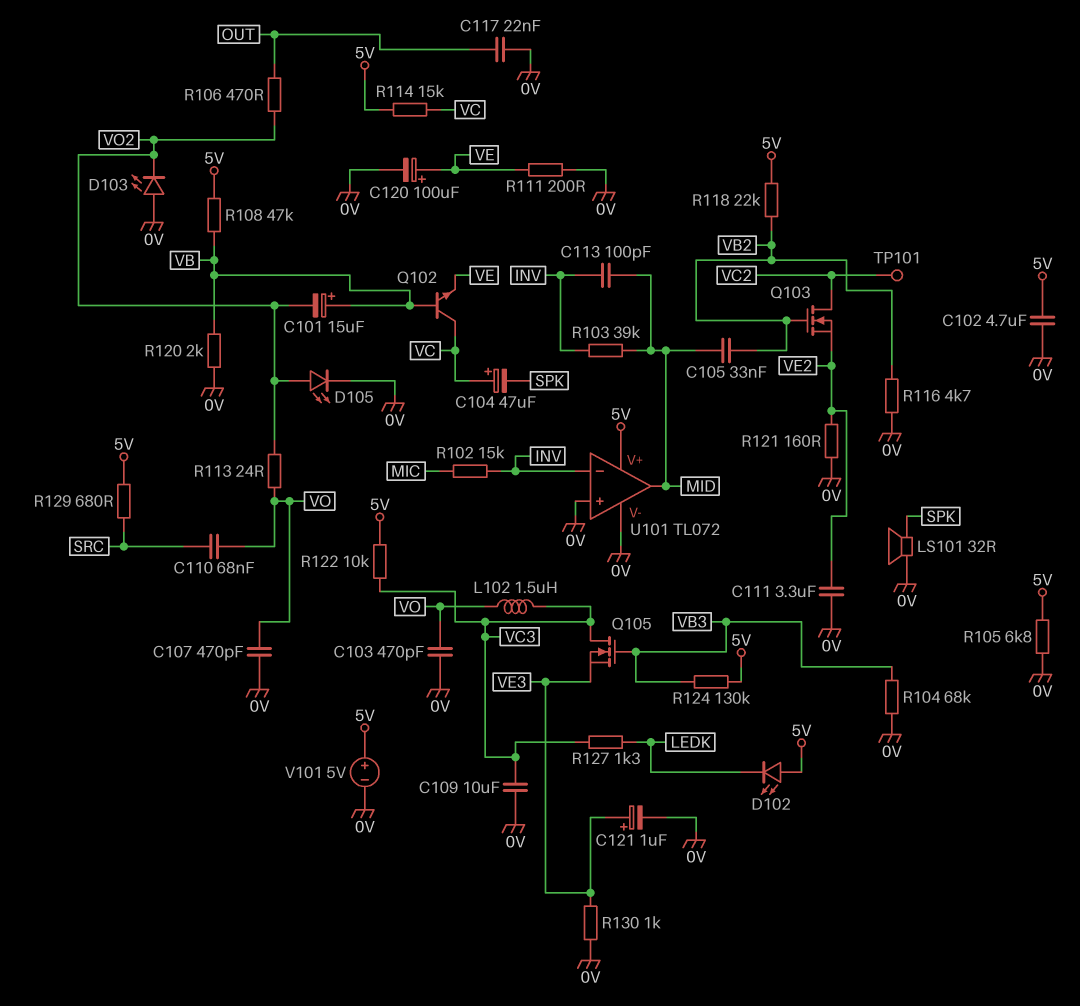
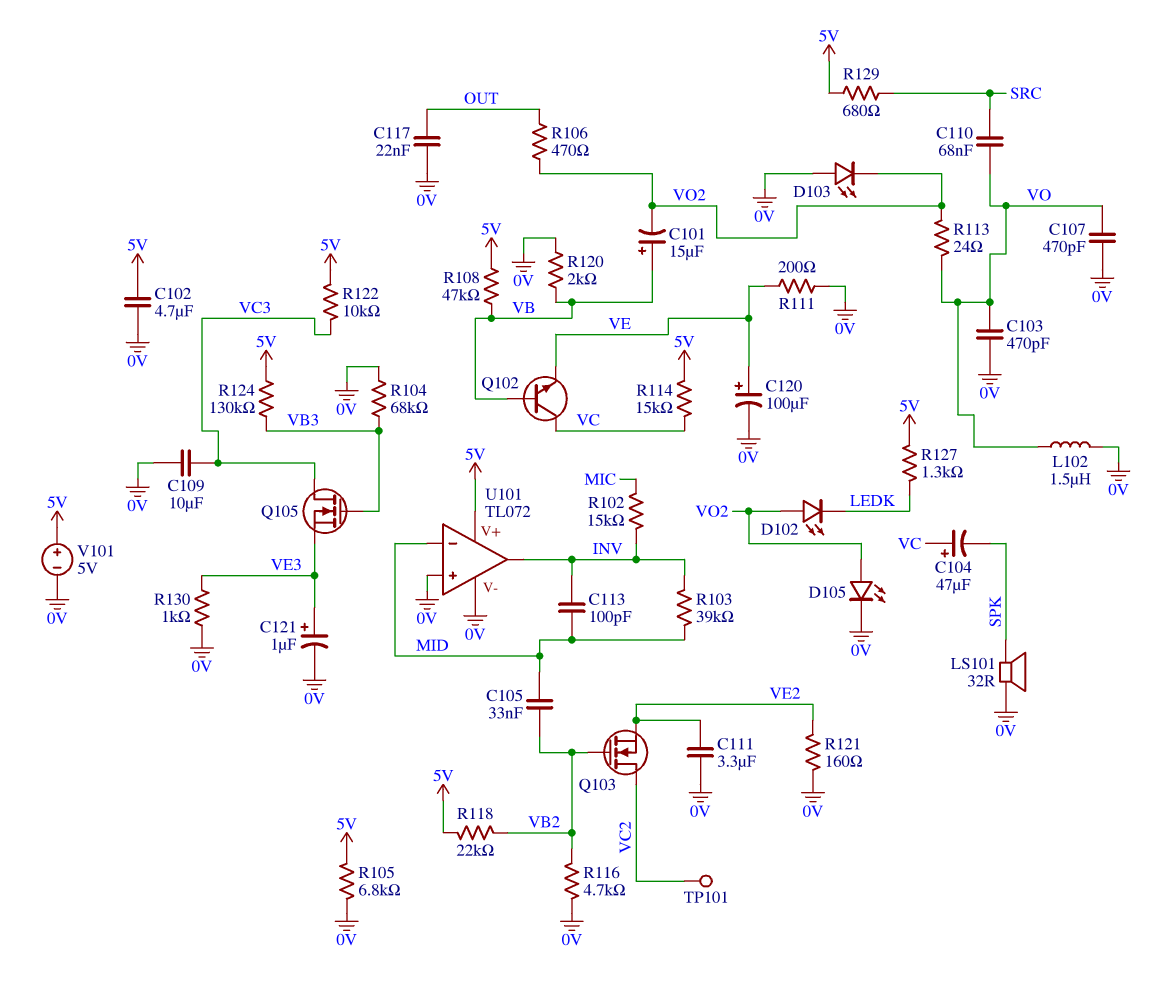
D102: LED (A 5V, K LEDK) -> LED (A VO2, K LEDK)
L102: 1.5uH (VC3, VO) -> 1.5uH (0V, VO)
R127: 1.3k (LEDK, VC3) -> 1.3k (5V, LEDK)
U101 pin in-: INV -> MID
U101 pin out: MID -> INV

